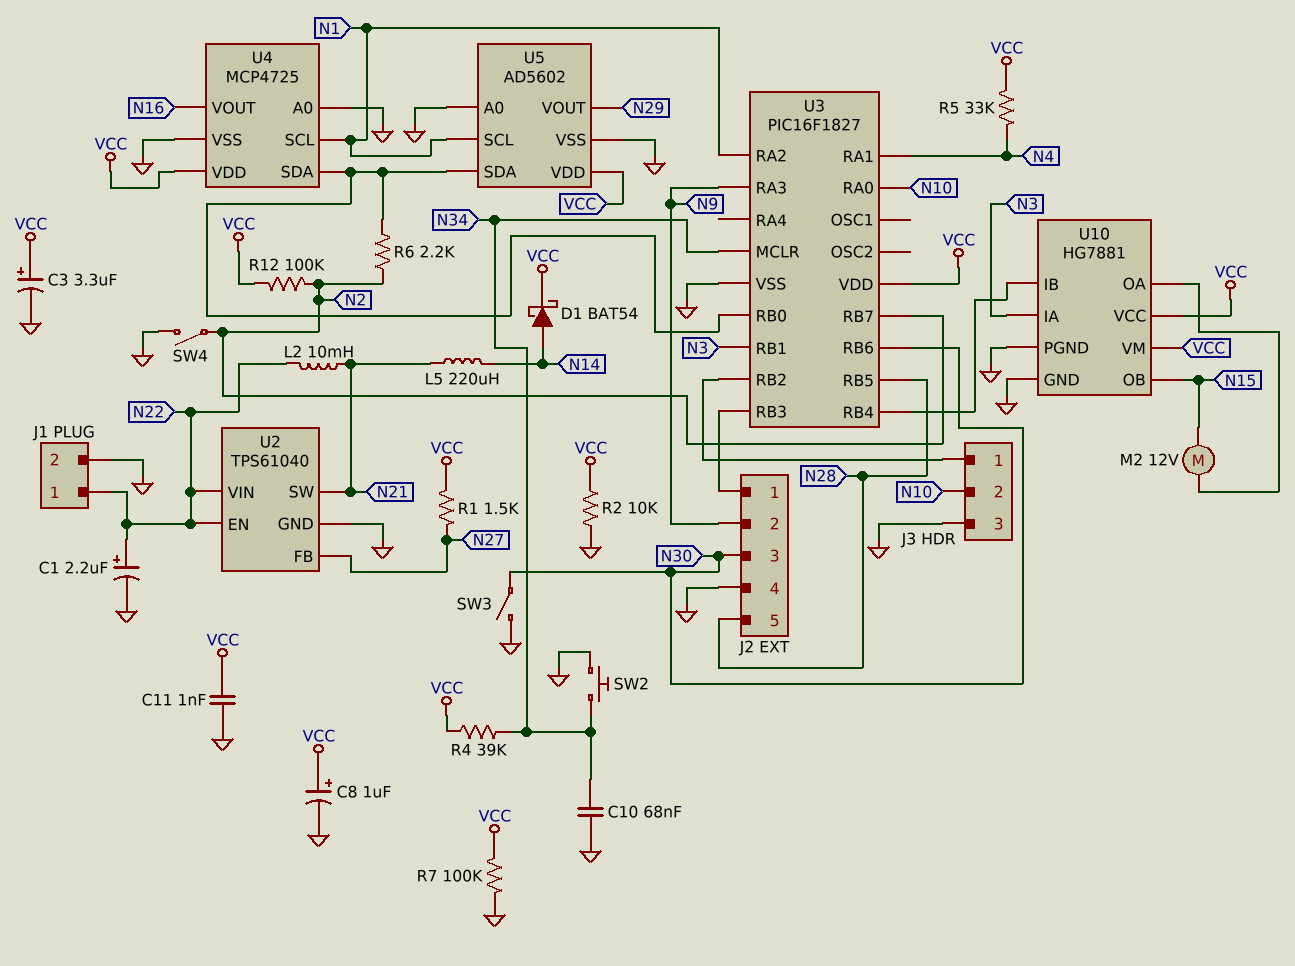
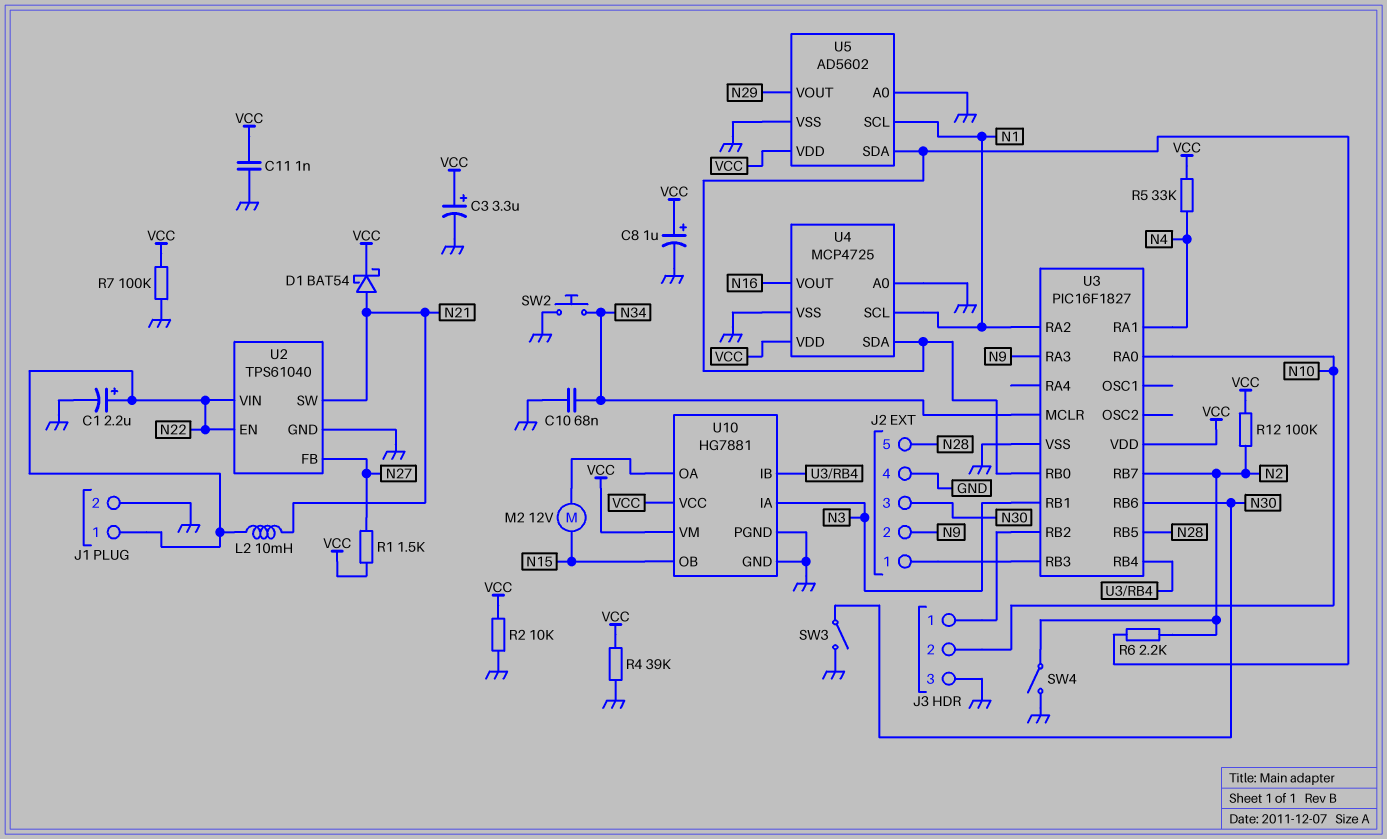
D1: schottky BAT54 (A N14, K VCC) -> schottky BAT54 (A N21, K VCC)
L5: 220uH (N14, N21) -> none
R4: 39k (N34, VCC) -> 39k (GND, VCC)

